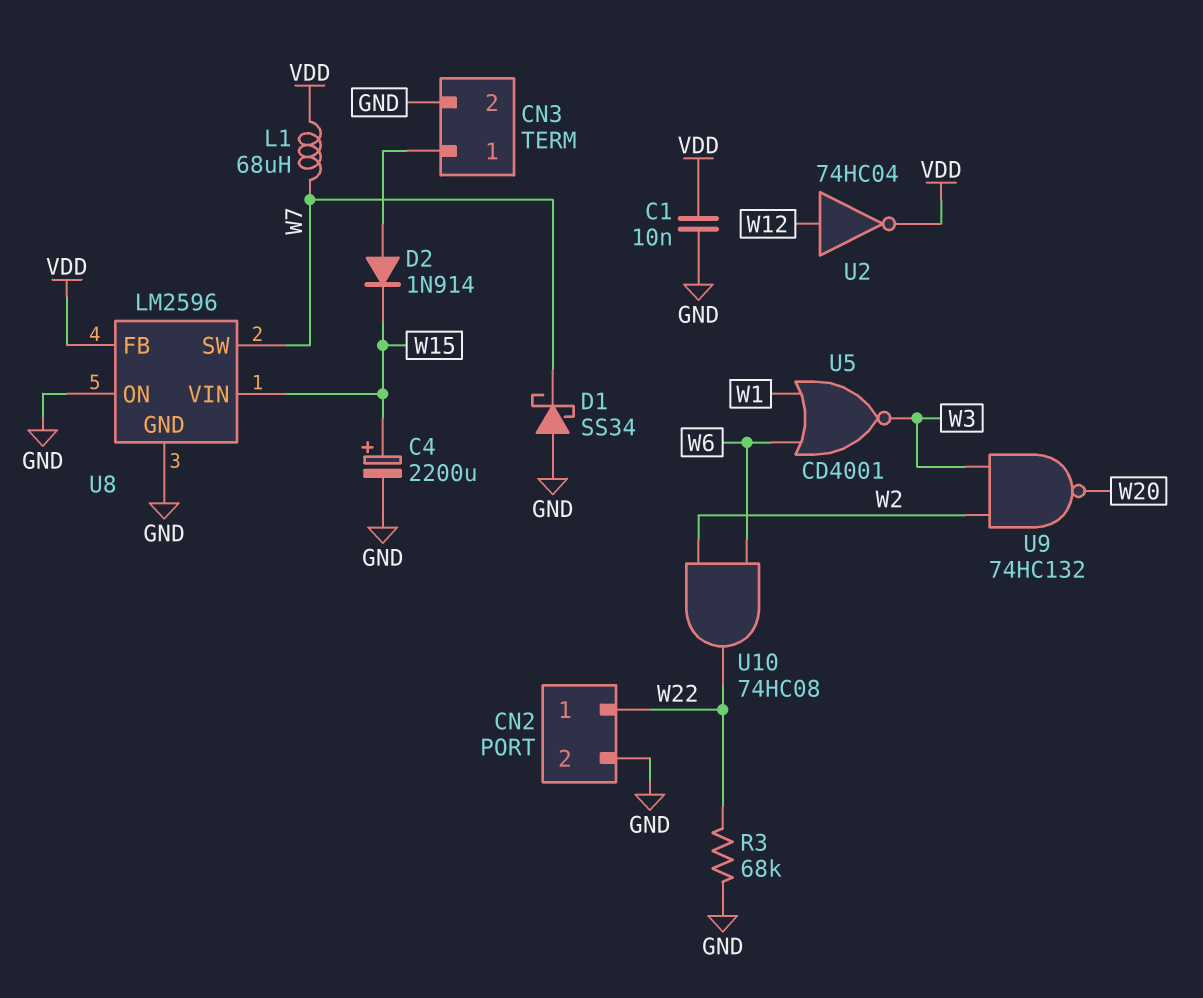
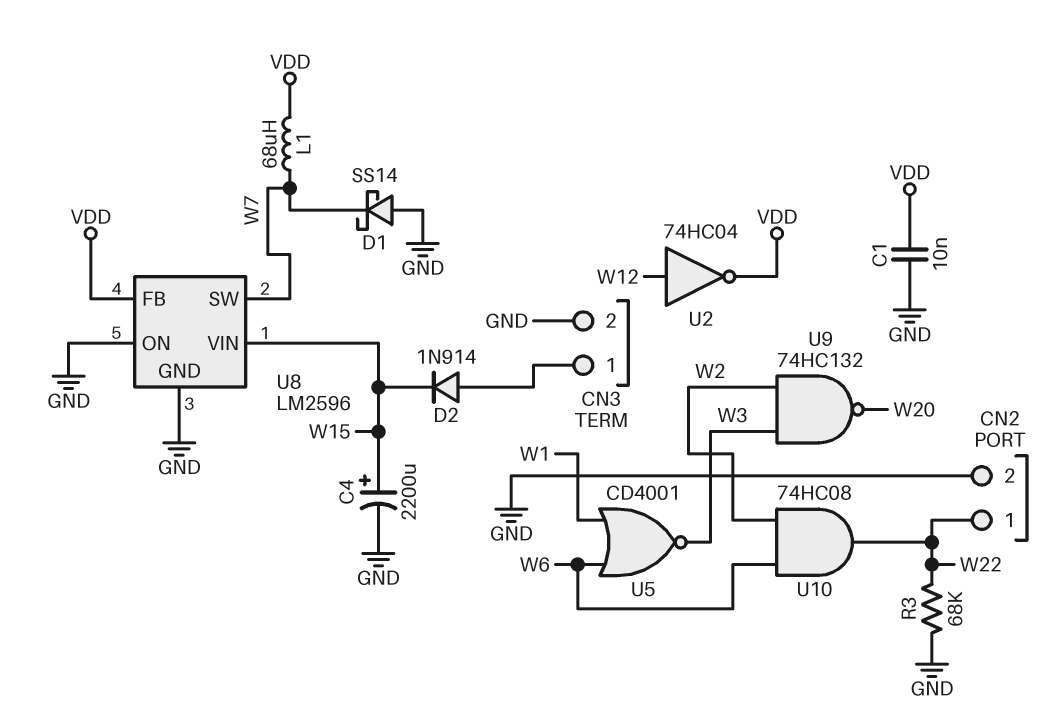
D1: schottky SS34 (A GND, K W7) -> schottky SS14 (A GND, K W7)

